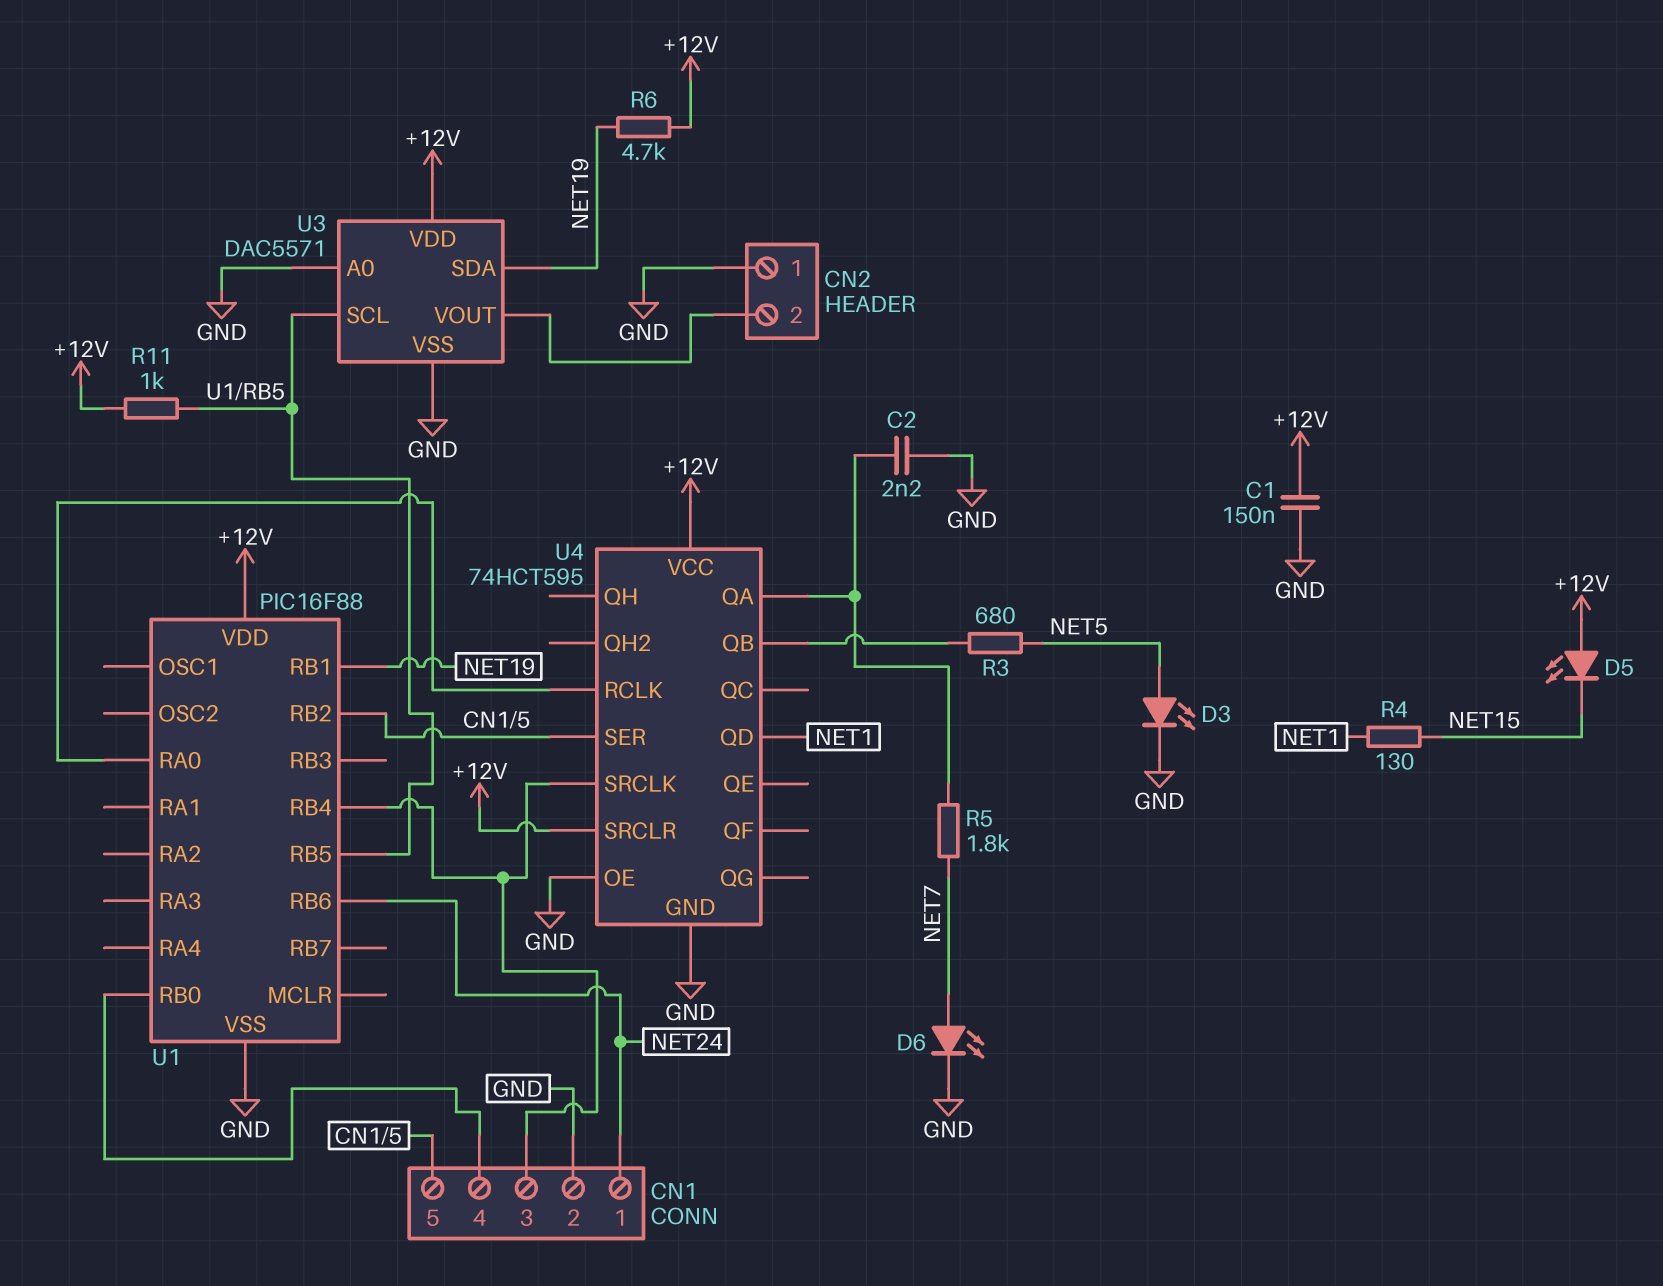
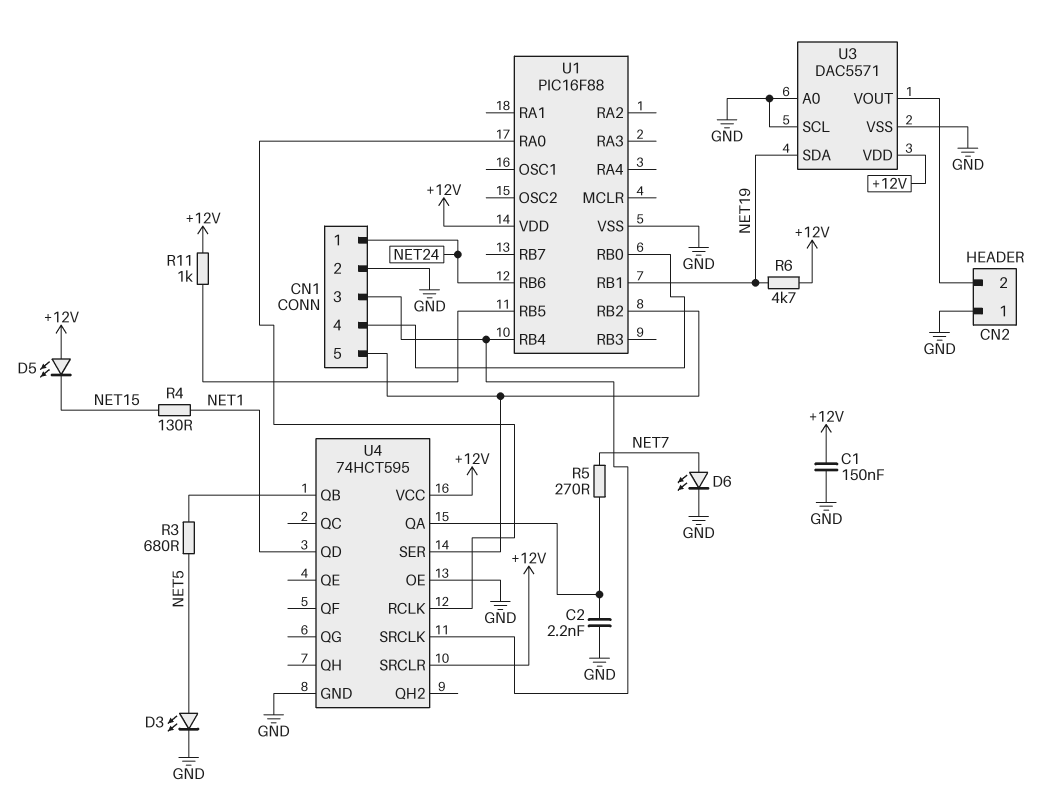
R5: 1.8k (NET7, U4/QA) -> 270 (NET7, U4/QA)
U3 pin SCL: U1/RB5 -> GND

